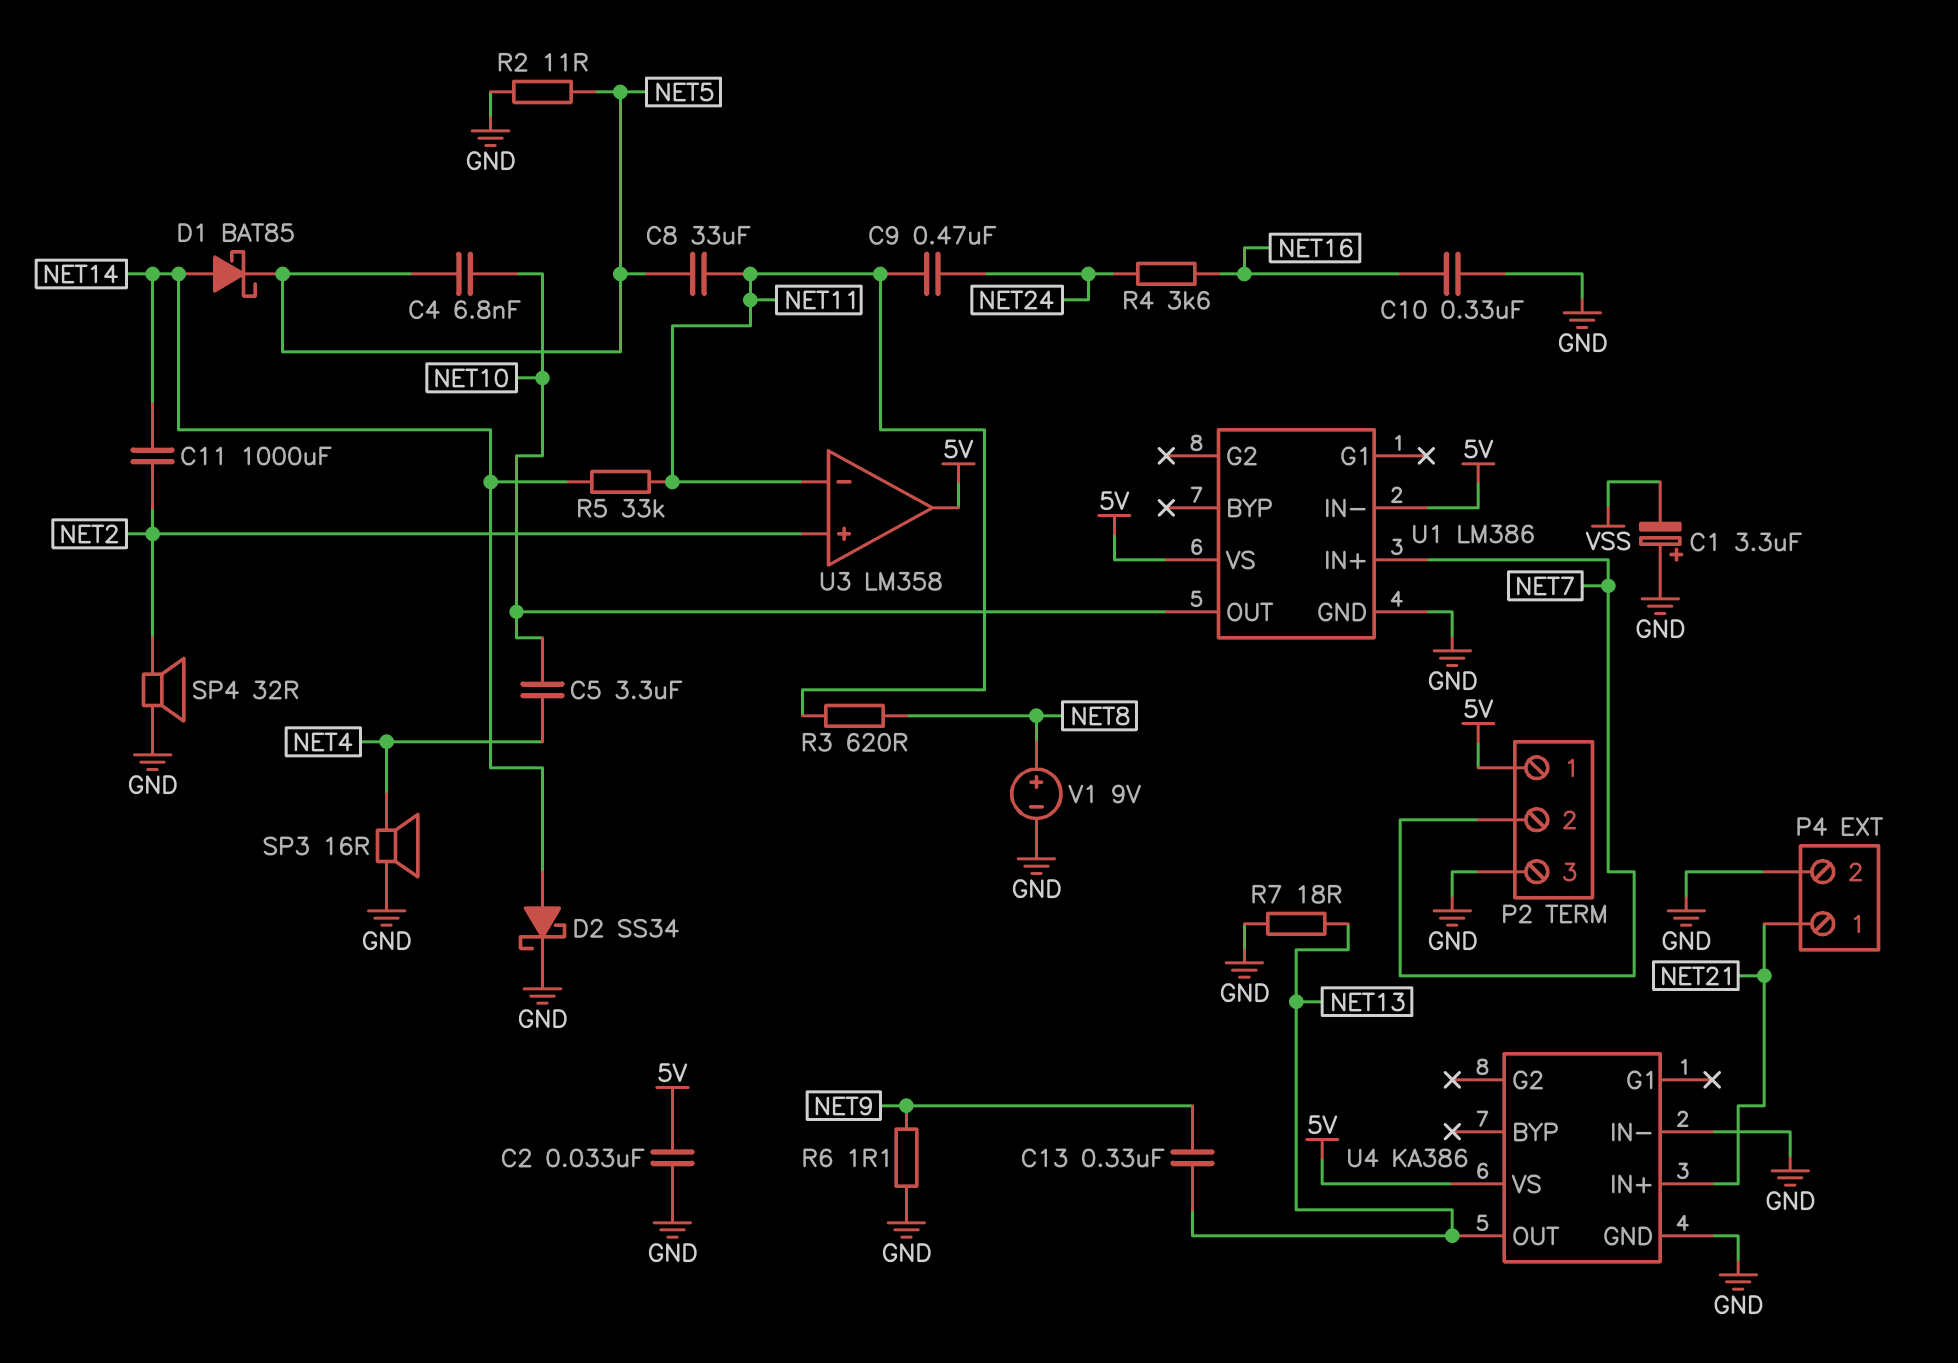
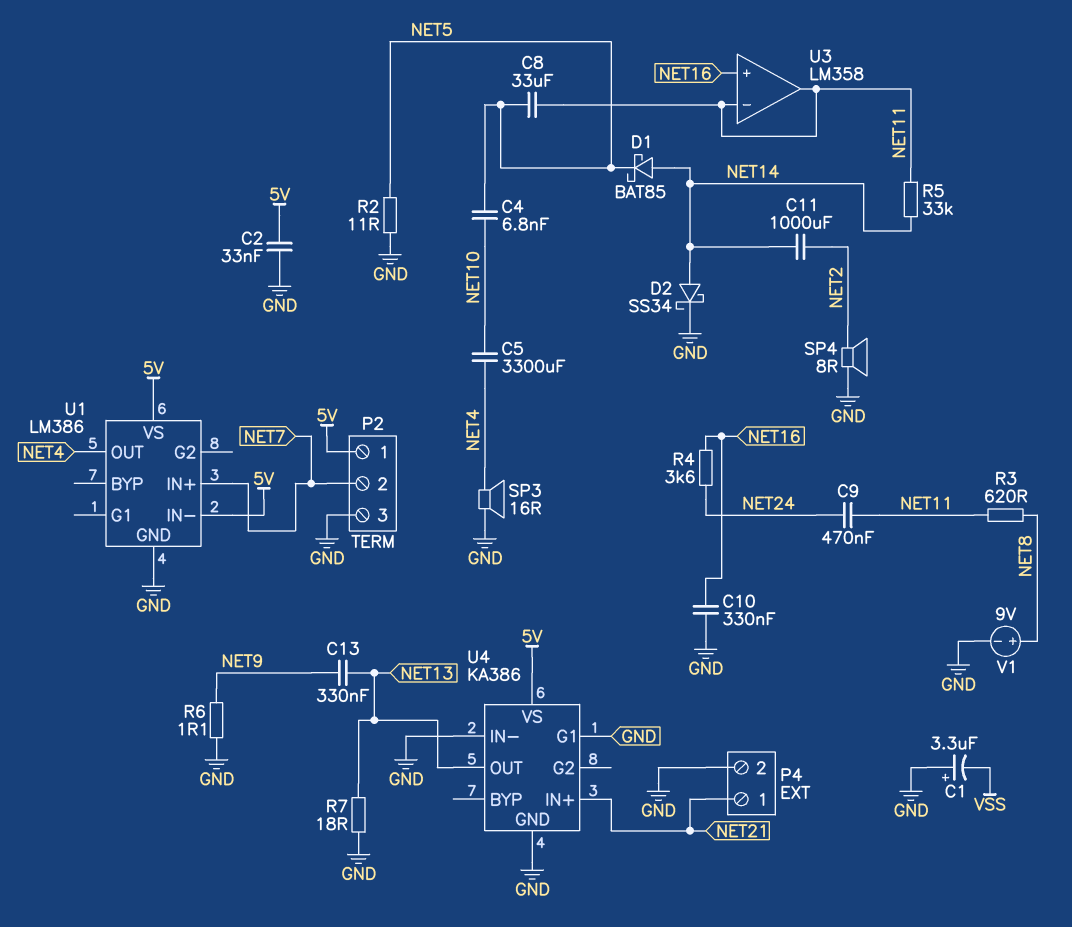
C5: 3.3uF (NET4, NET10) -> 3300uF (NET4, NET10)
SP4: speaker 32R (GND, NET2) -> speaker 8R (GND, NET2)
U1 pin OUT: NET10 -> NET4
U3 pin in+: NET2 -> NET16
U3 pin out: 5V -> NET11
U4 pin G1: none -> GND

